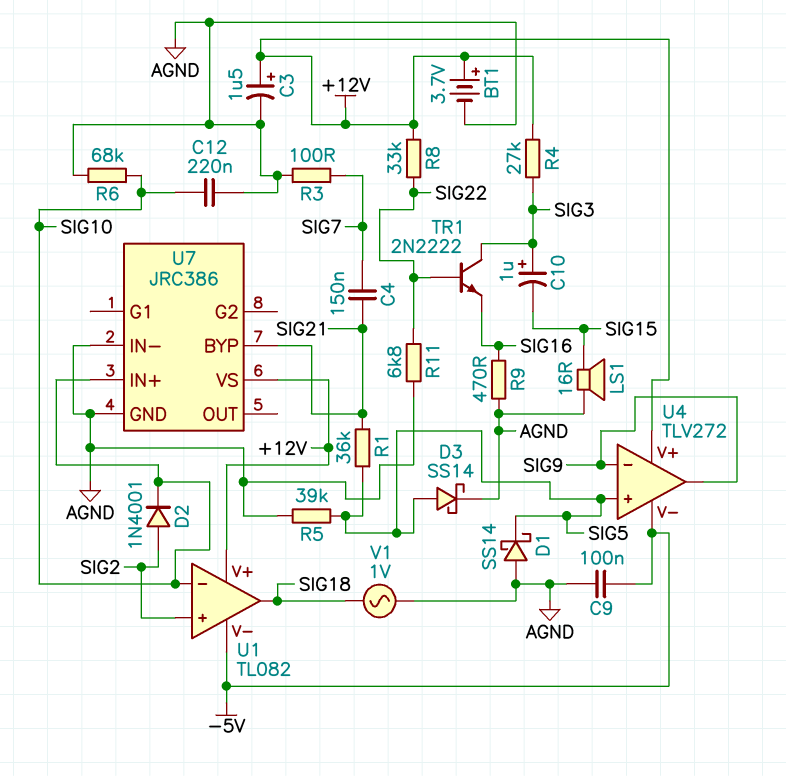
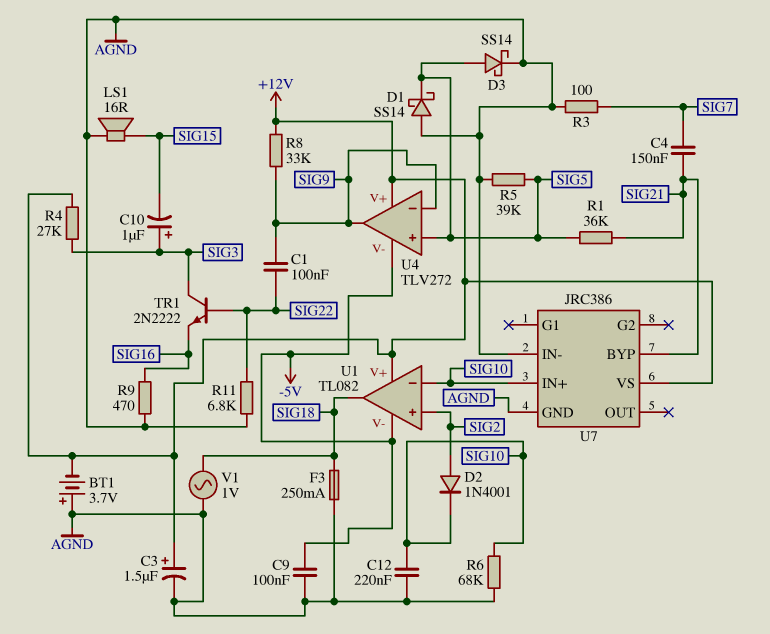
BT1: 3.7V (plus +12V, minus AGND) -> 3.7V (plus AGND, minus +12V)
C1: none -> 100nF (SIG9, SIG22)
F3: none -> 250mA (AGND, SIG18)
R8: 33k (+12V, SIG22) -> 33k (+12V, SIG9)

